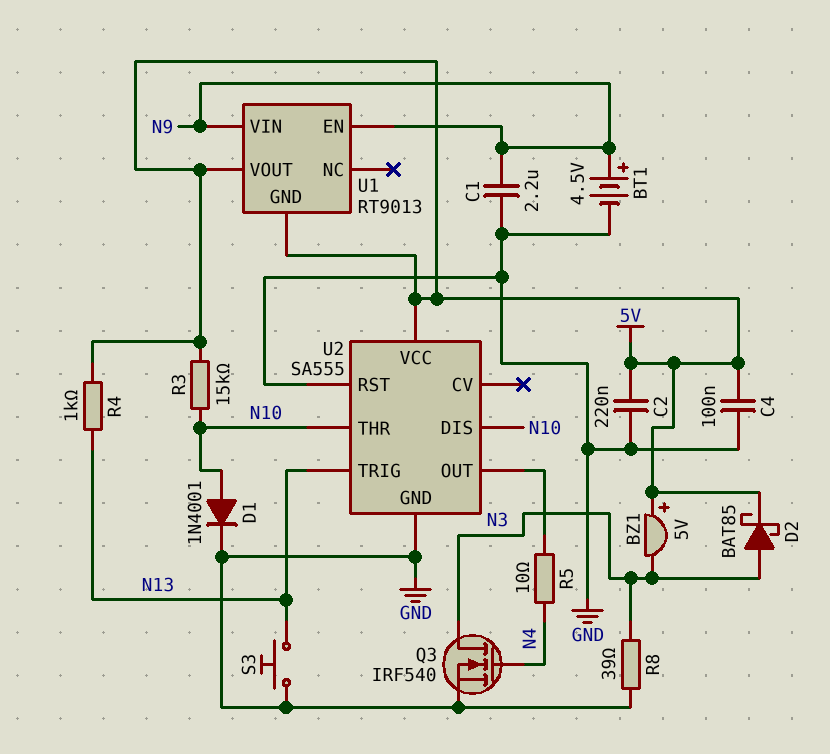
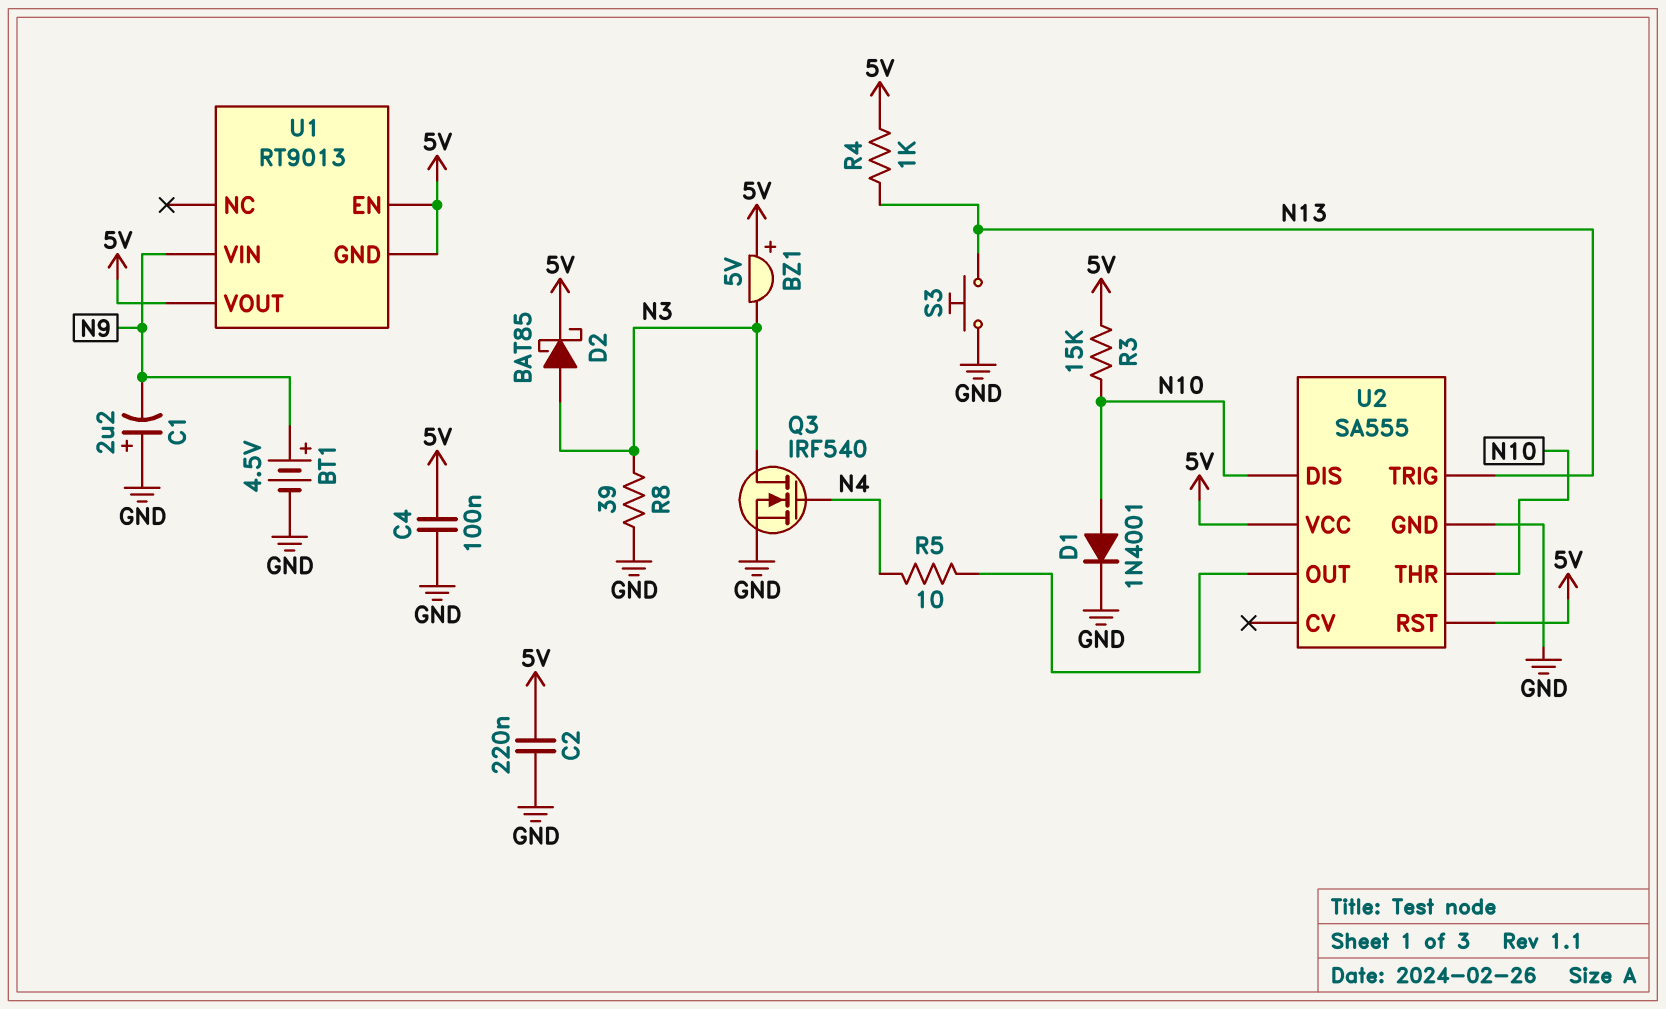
C1: 2.2uF (GND, N9) -> 2.2uF (plus GND, minus N9)
U1 pin EN: N9 -> 5V
U2 pin RST: GND -> 5V

